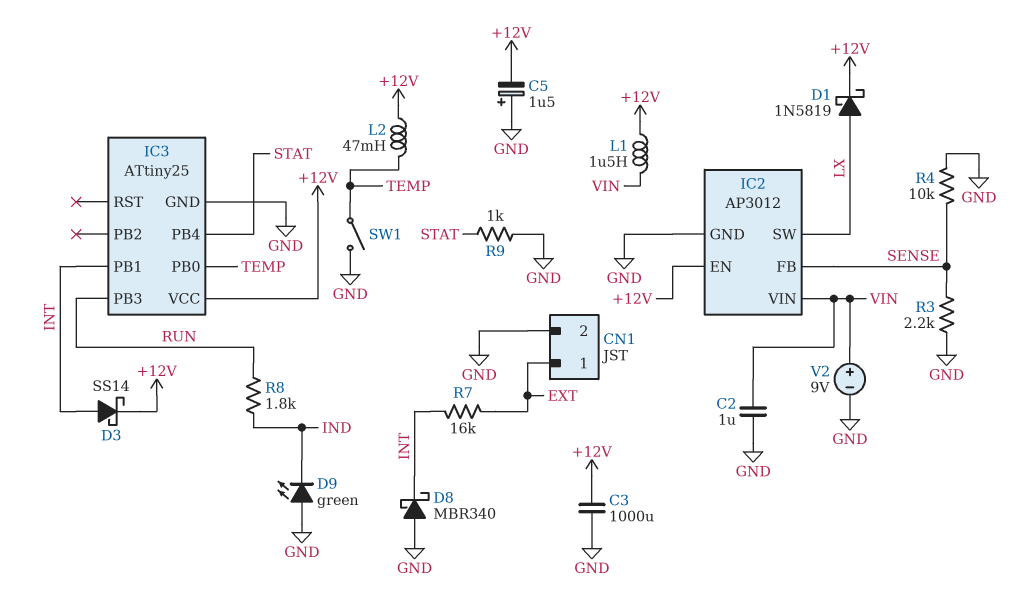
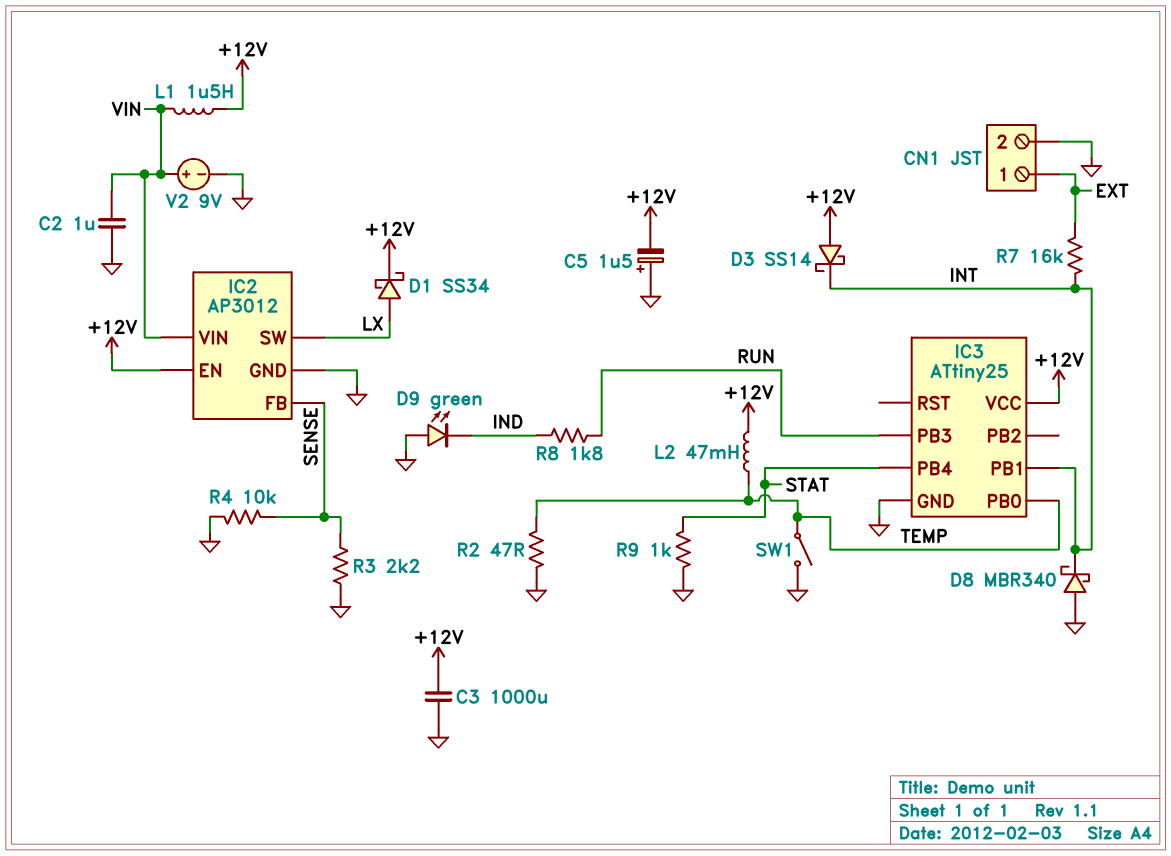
D1: schottky 1N5819 (A LX, K +12V) -> schottky SS34 (A LX, K +12V)
D3: schottky SS14 (A INT, K +12V) -> schottky SS14 (A +12V, K INT)
R2: none -> 47 (GND, TEMP)

